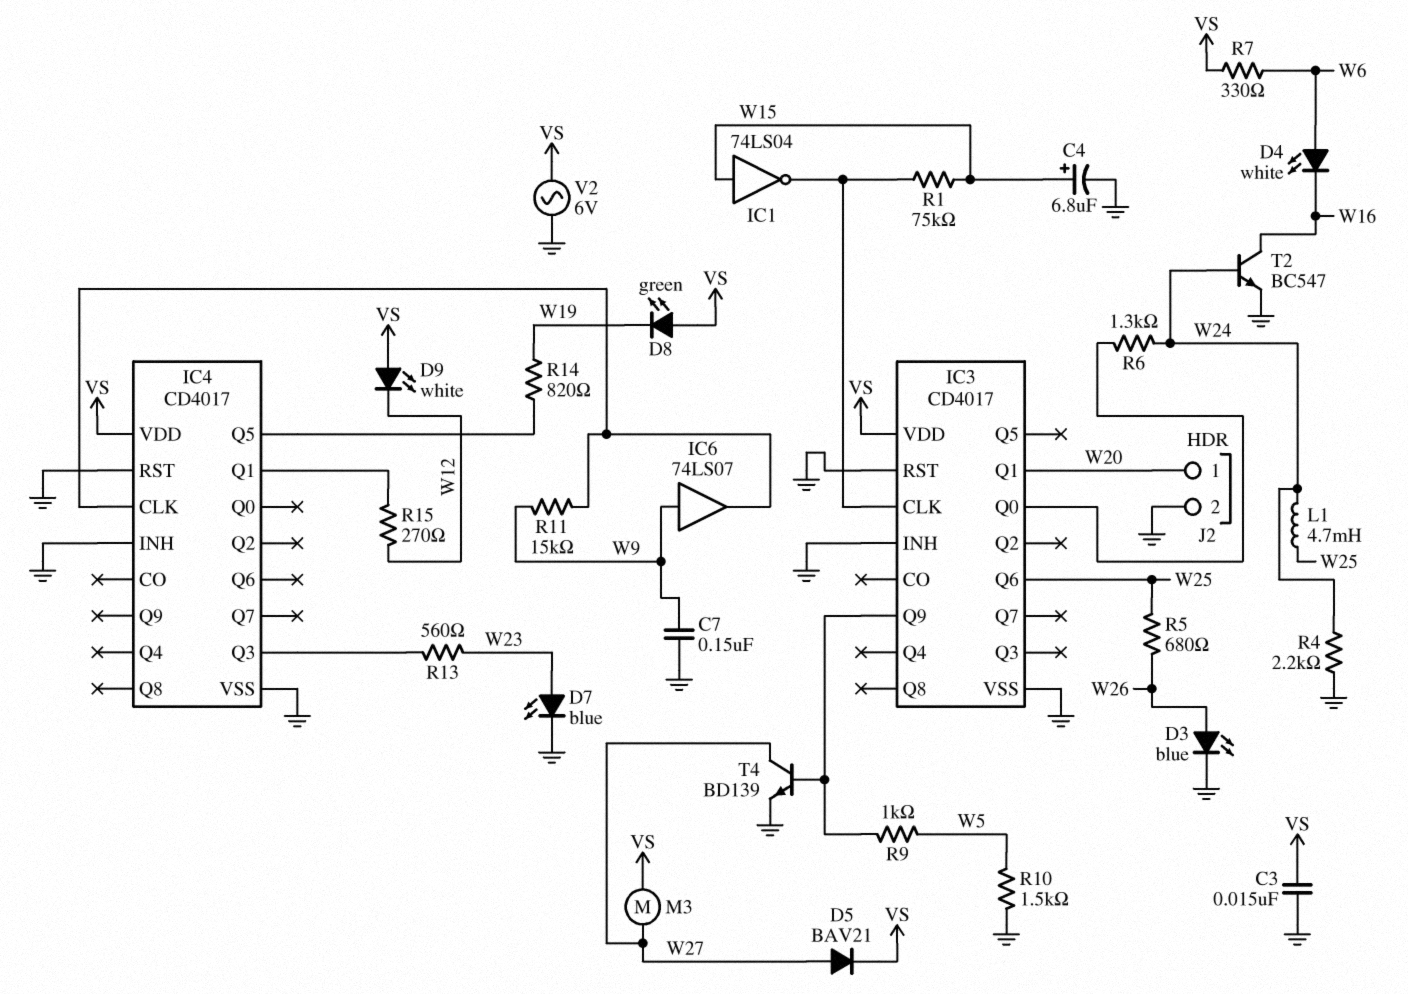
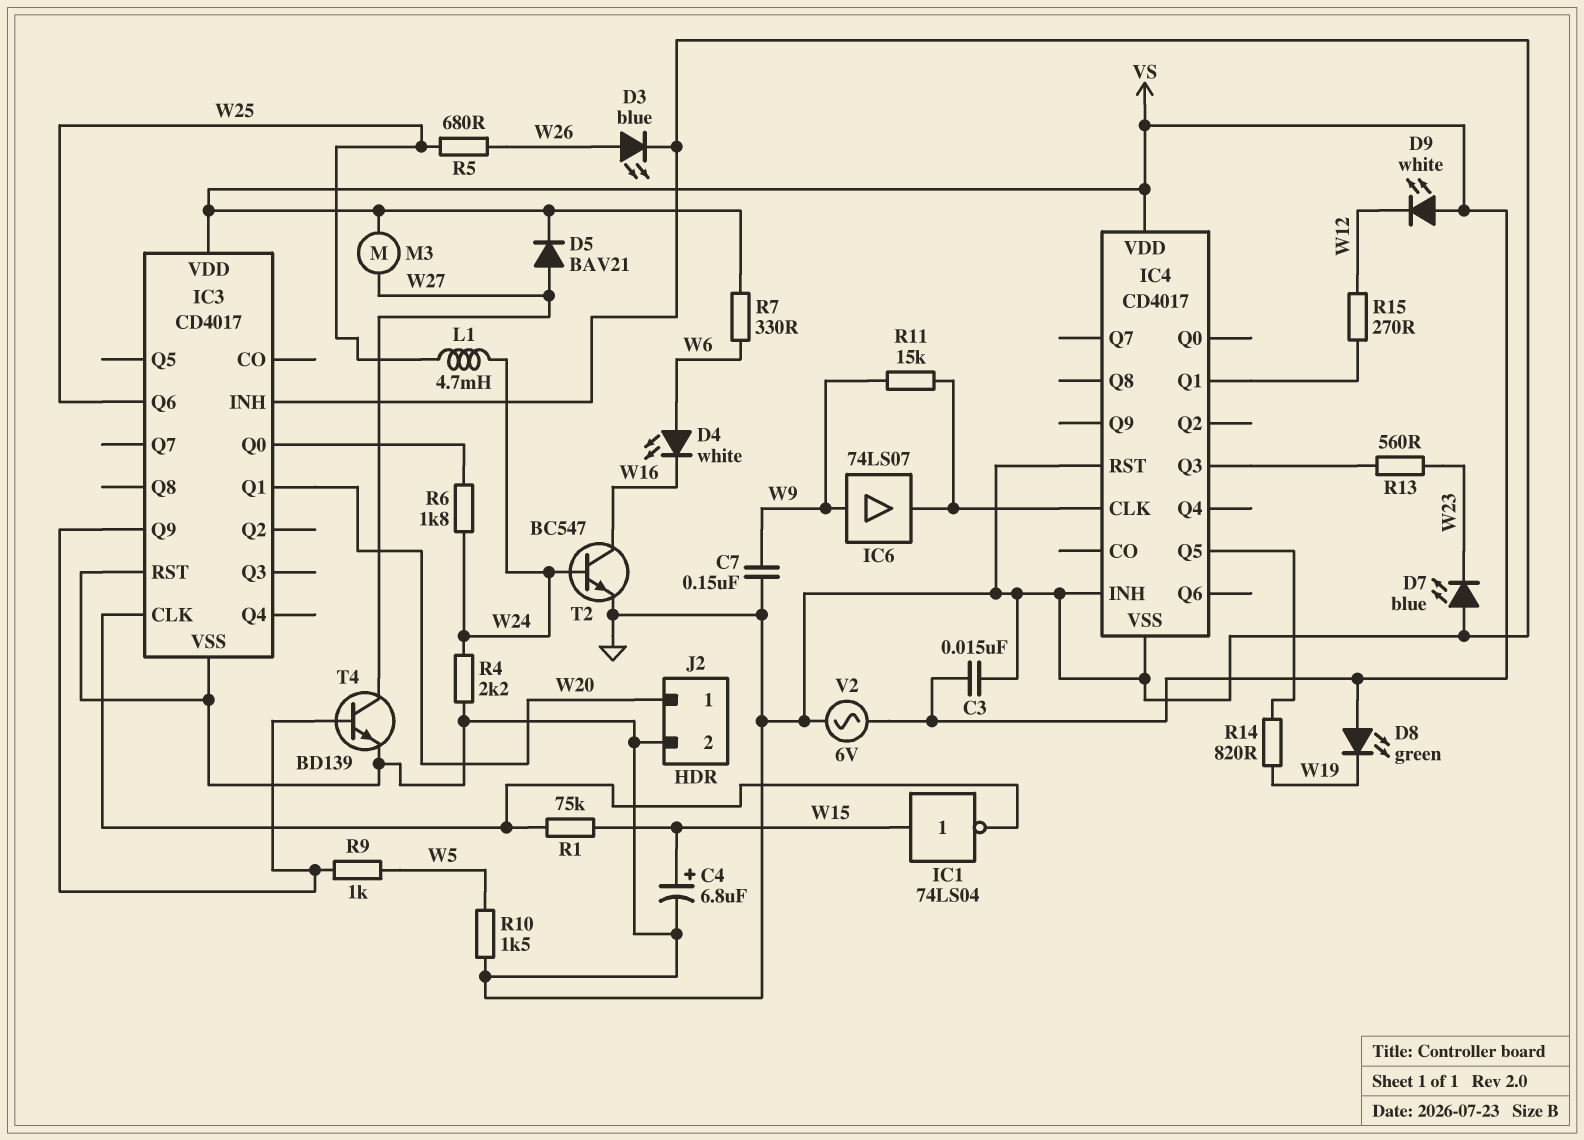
D7: LED blue (A W23, K GND) -> LED blue (A GND, K W23)
R6: 1.3k (IC3/Q0, W24) -> 1.8k (IC3/Q0, W24)

